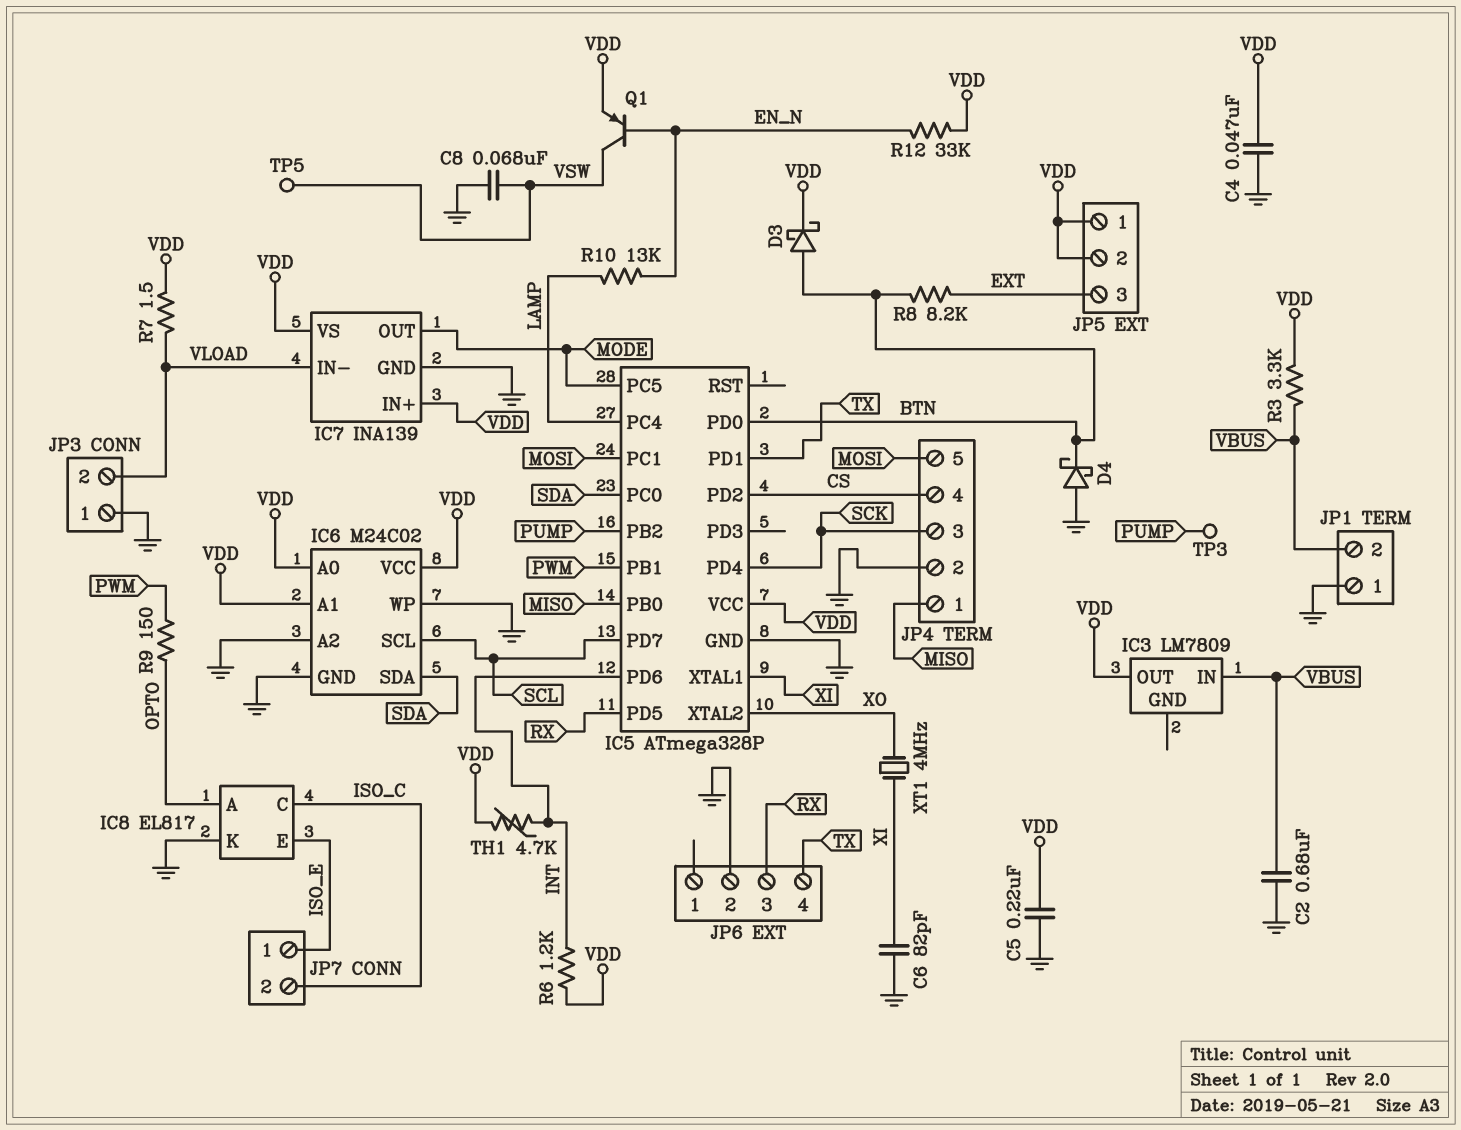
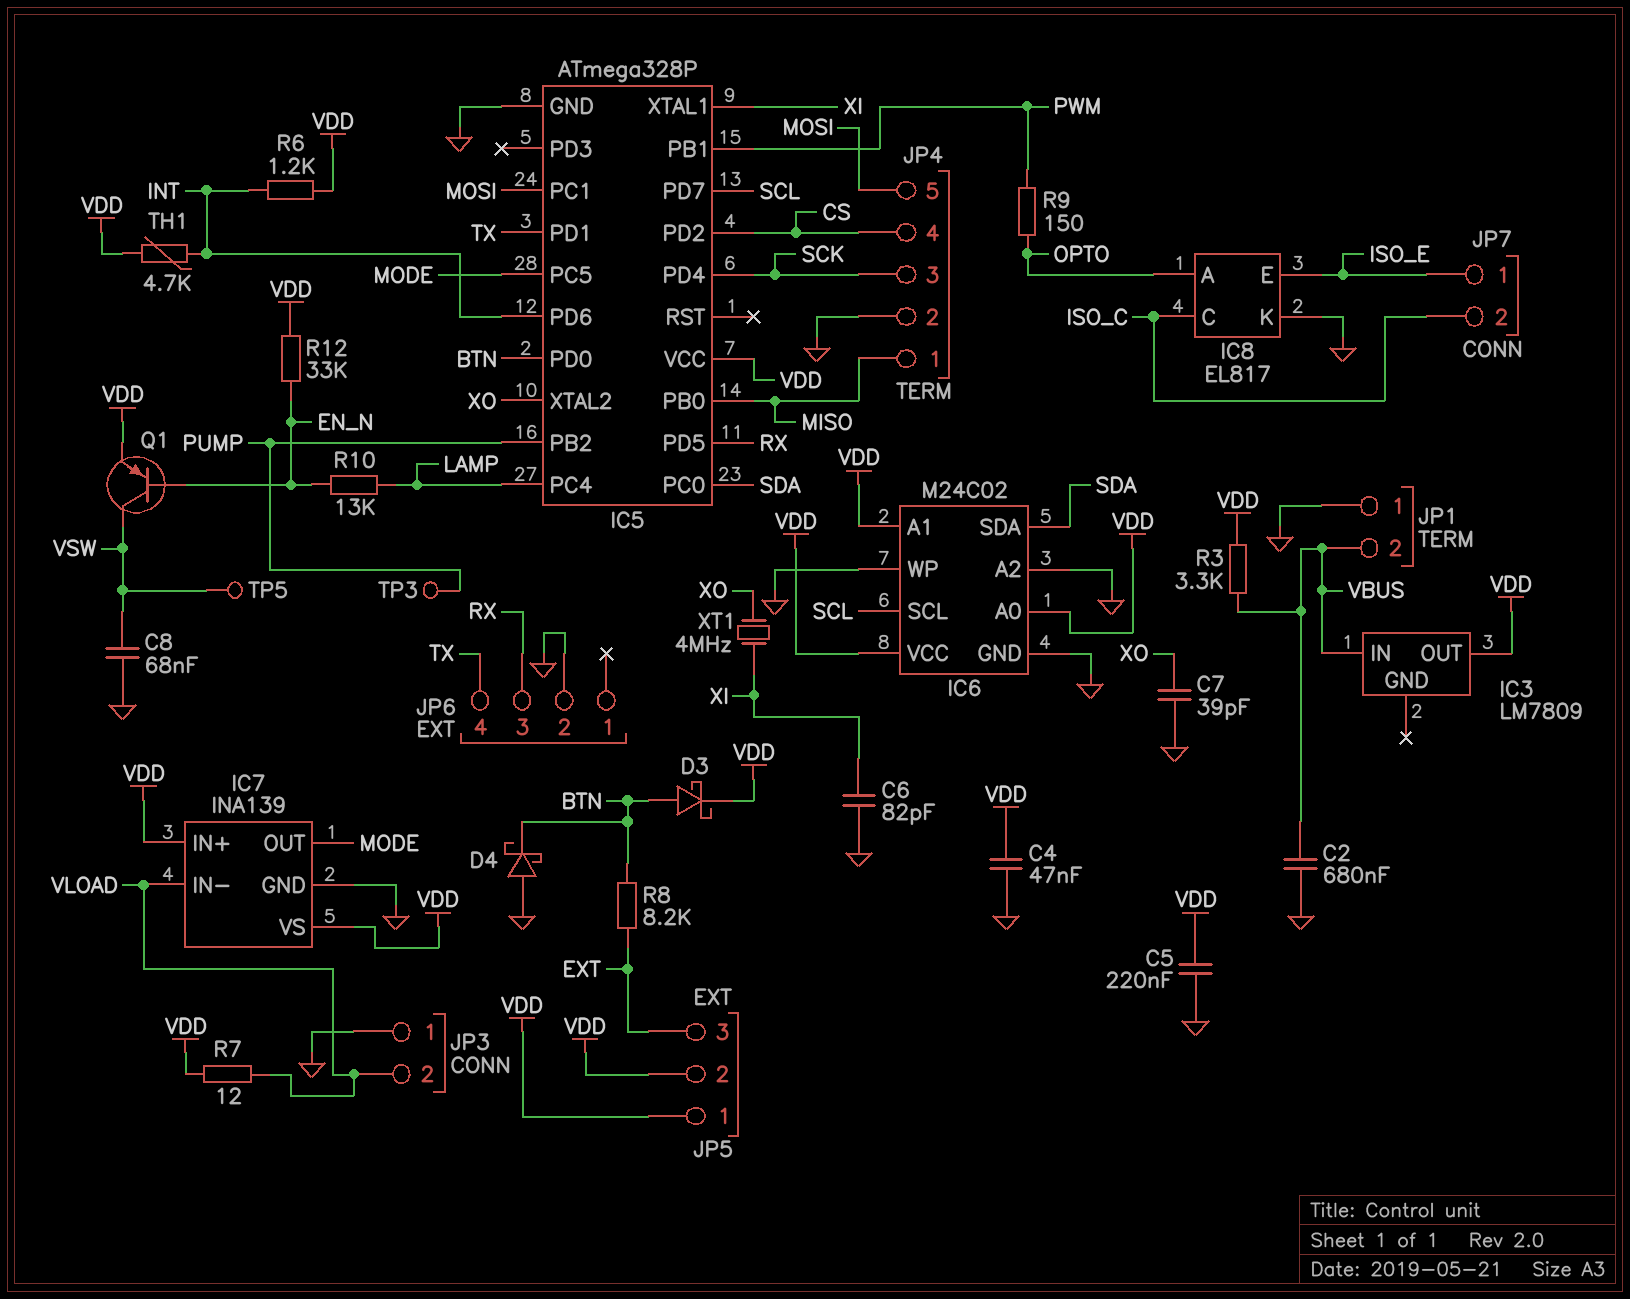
C7: none -> 39pF (GND, XO)
R7: 1.5 (VDD, VLOAD) -> 12 (VDD, VLOAD)

